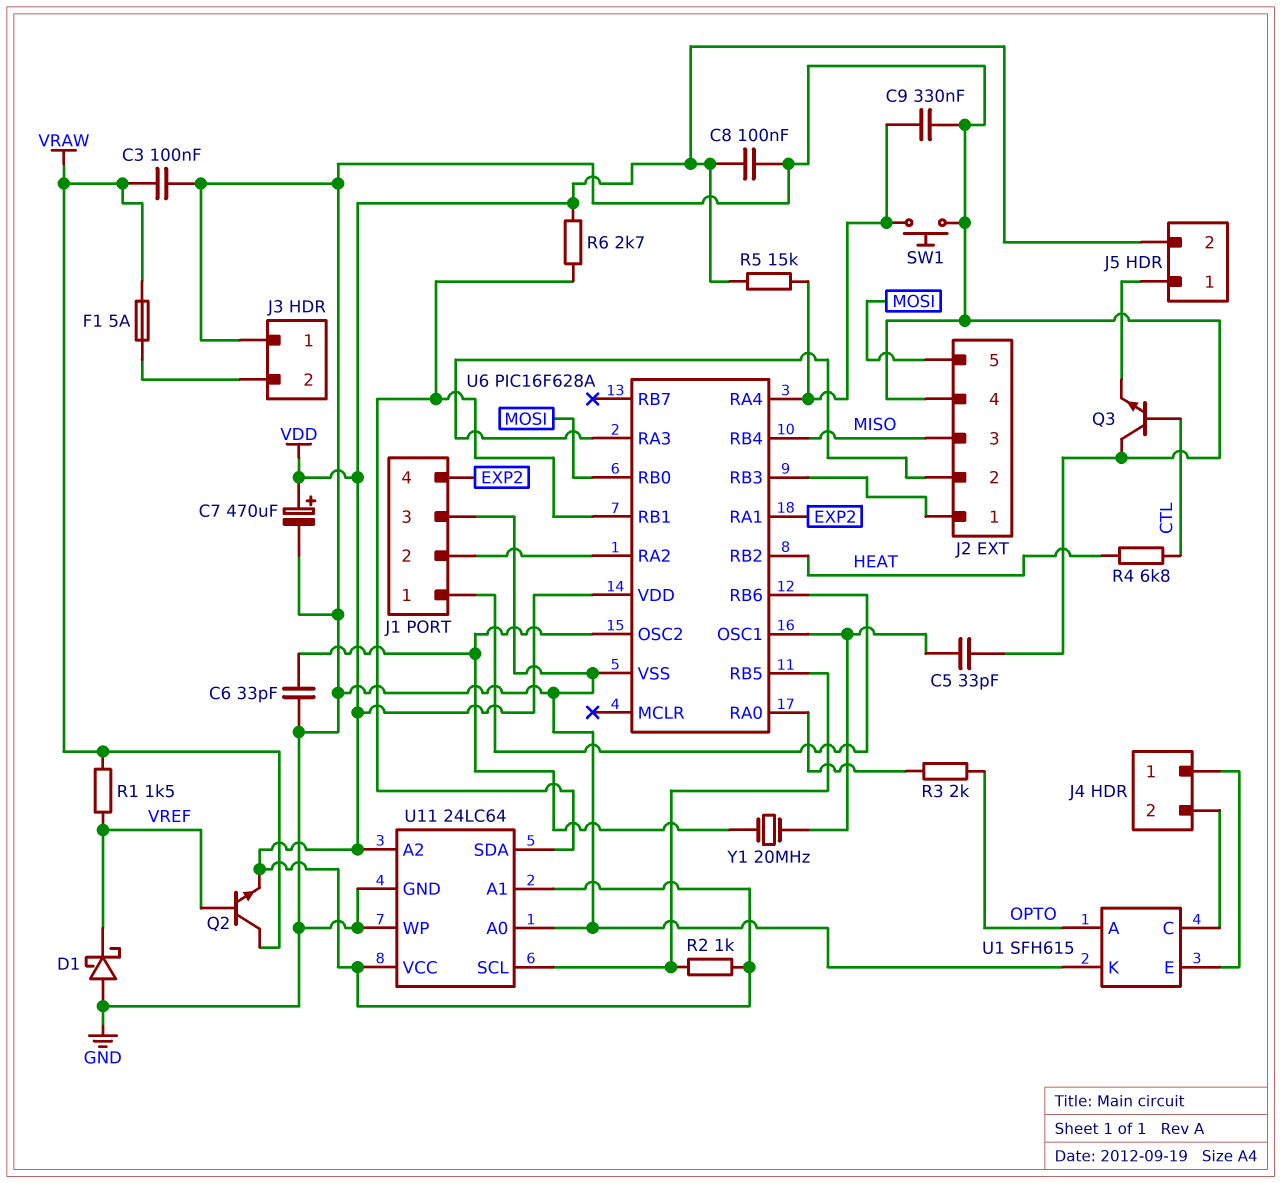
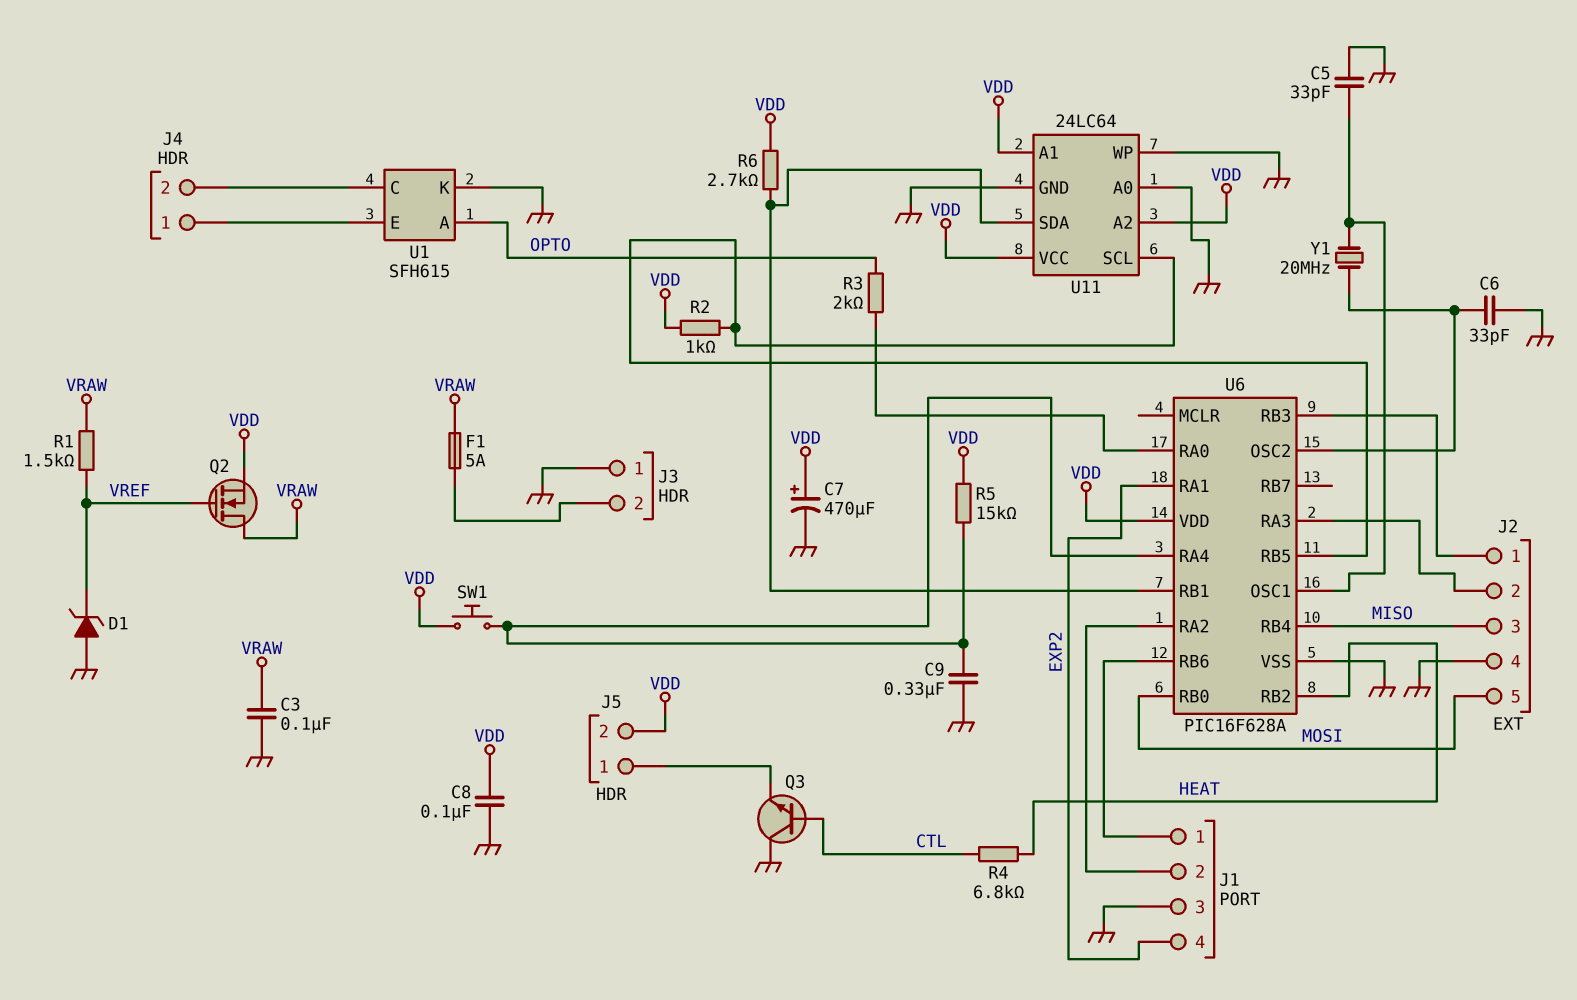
D1: schottky (A GND, K VREF) -> zener (A GND, K VREF)
Q2: NPN (B VREF, C VRAW, E VDD) -> NMOS (G VREF, D VRAW, S VDD)
SW1: button (GND, U6/RA4) -> button (U6/RA4, VDD)

